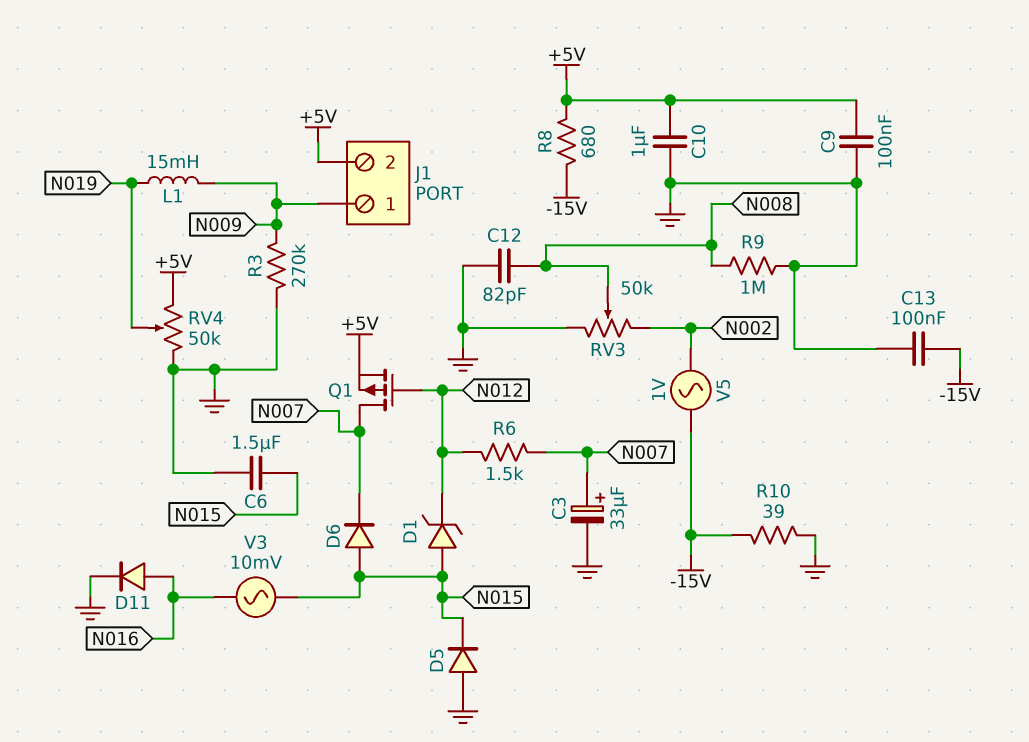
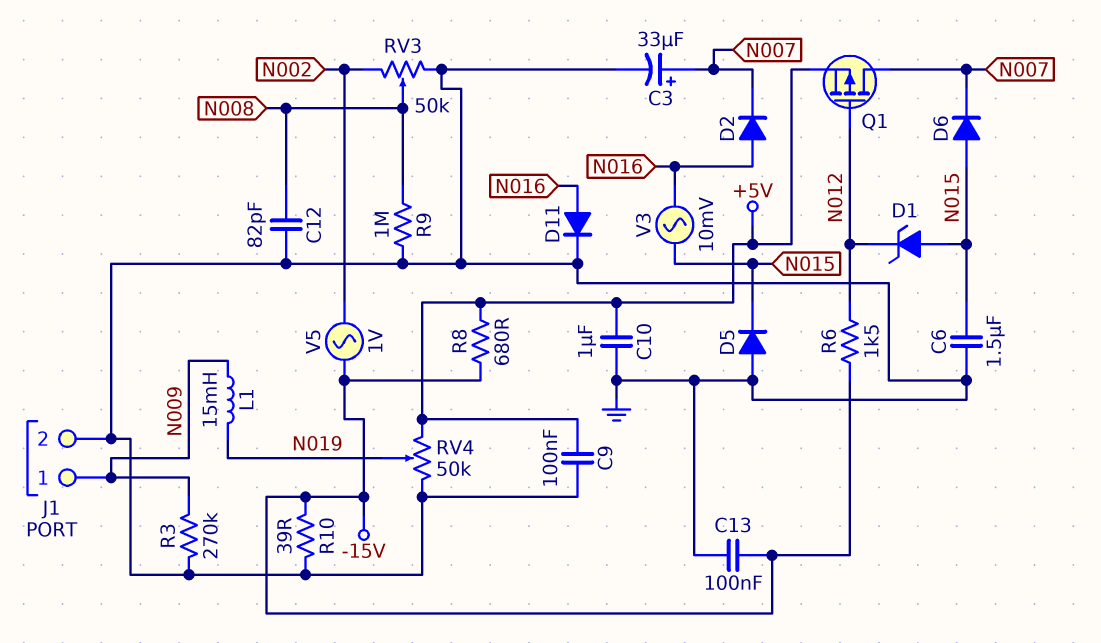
D2: none -> diode (A N016, K N007)
J1 pin 2: +5V -> GND
R6: 1.5k (N007, N012) -> 1.5k (-15V, N012)

